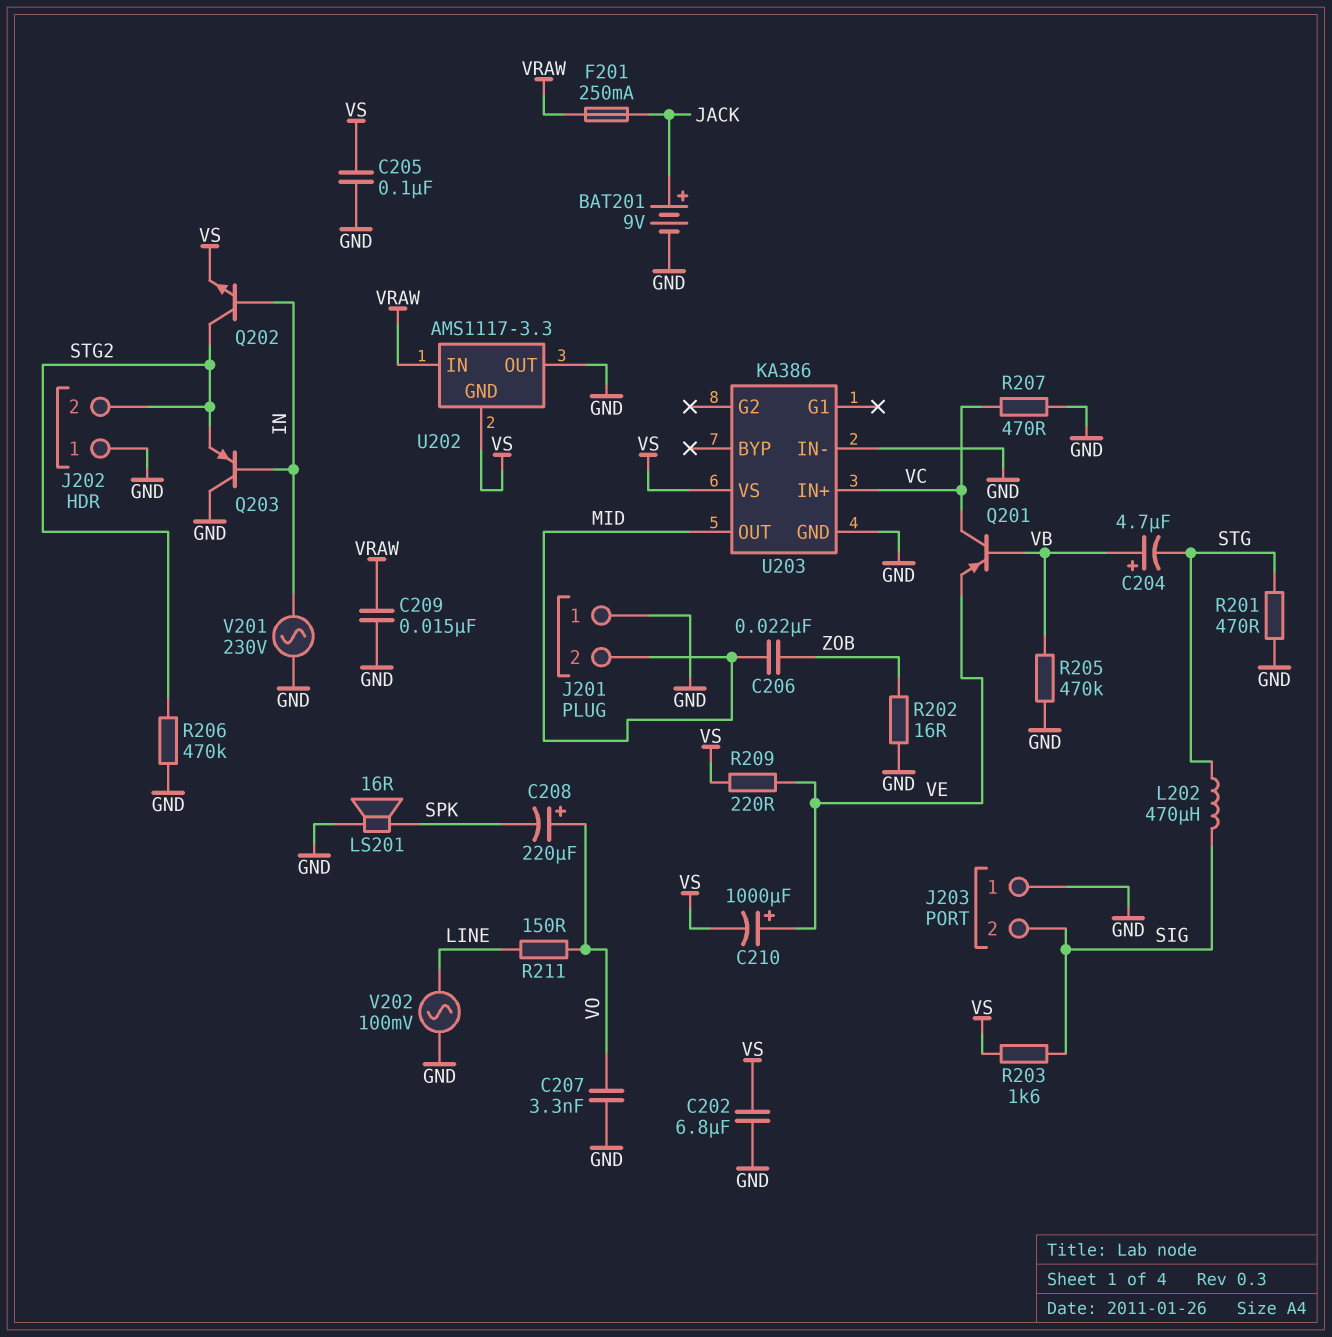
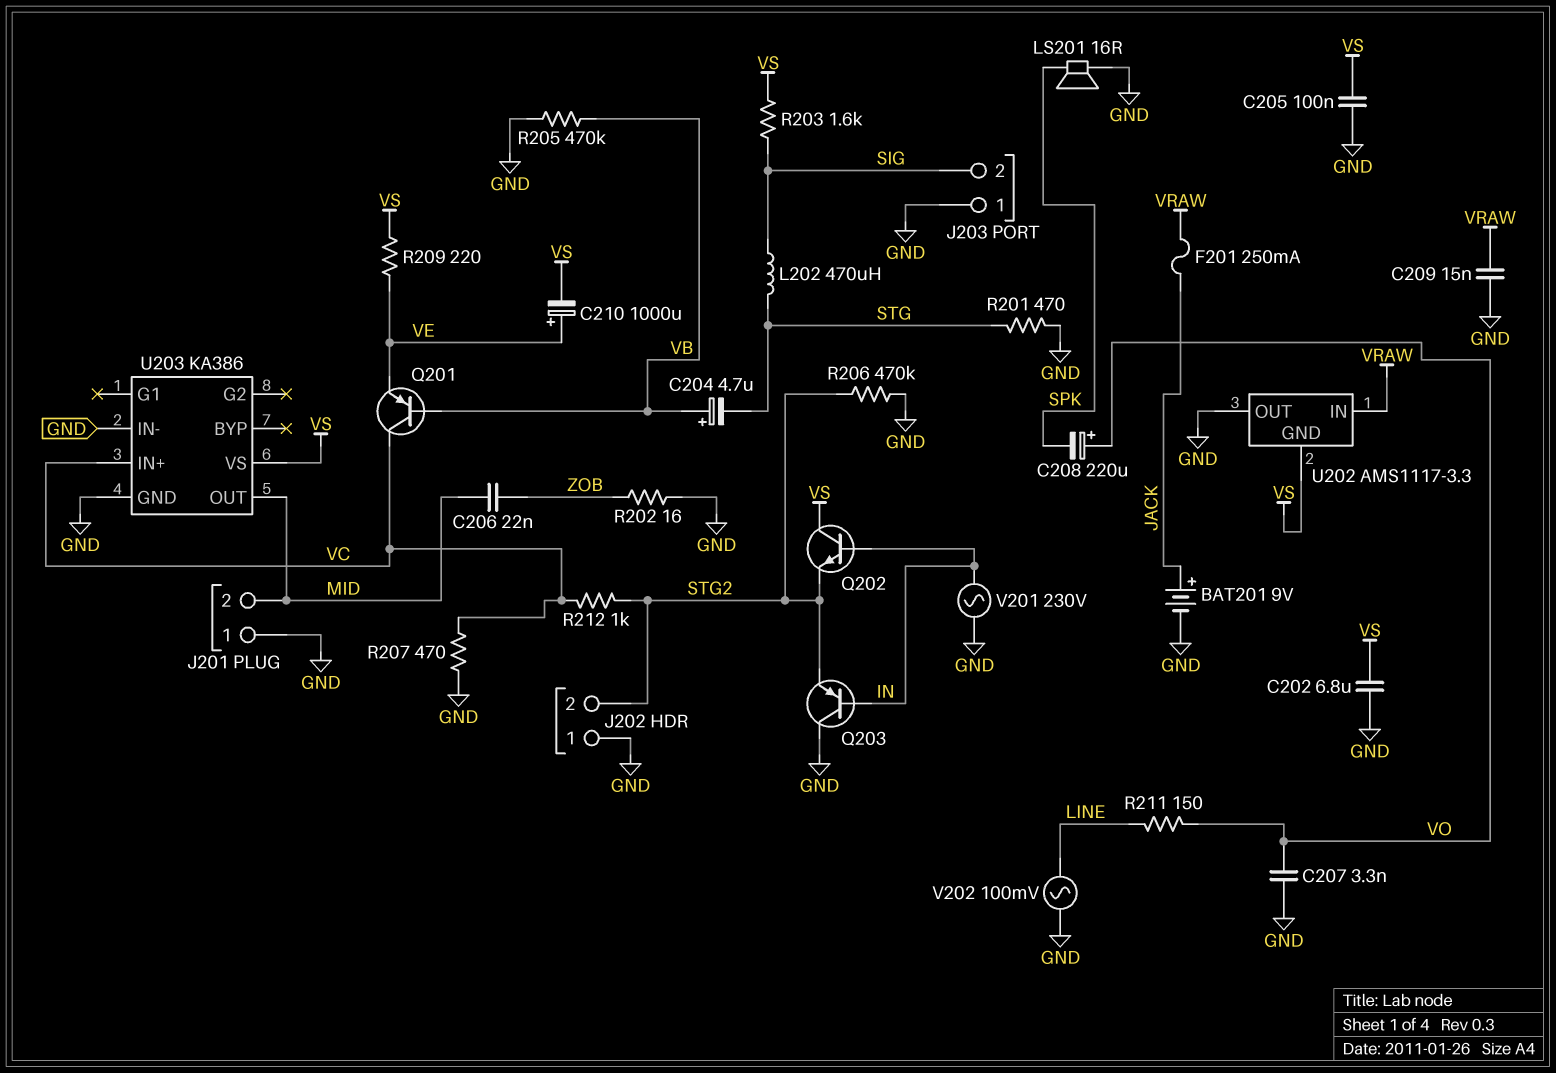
Q202: NPN (B IN, C STG2, E VS) -> NPN (B IN, C VS, E STG2)
R212: none -> 1k (STG2, VC)

